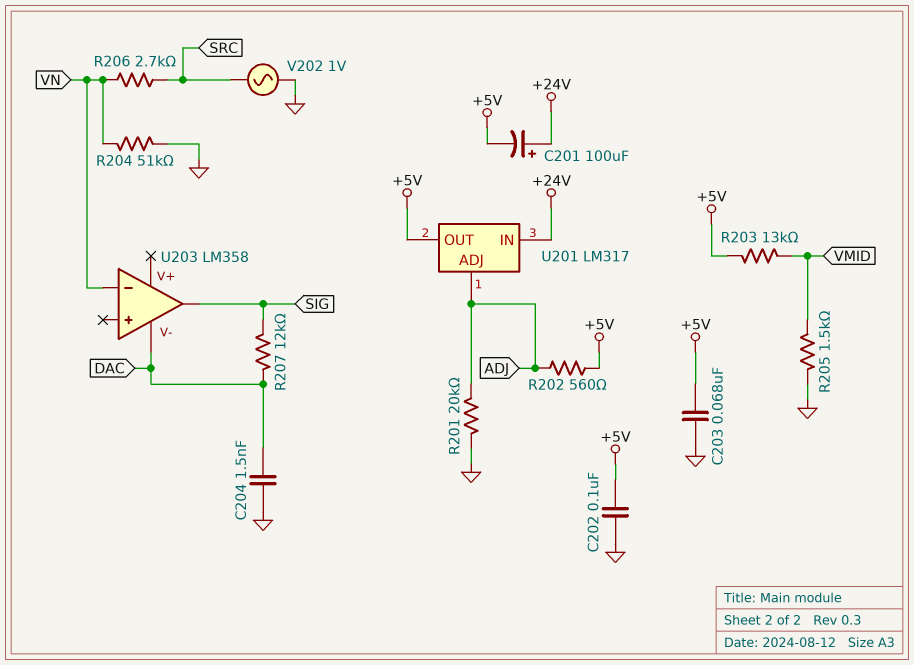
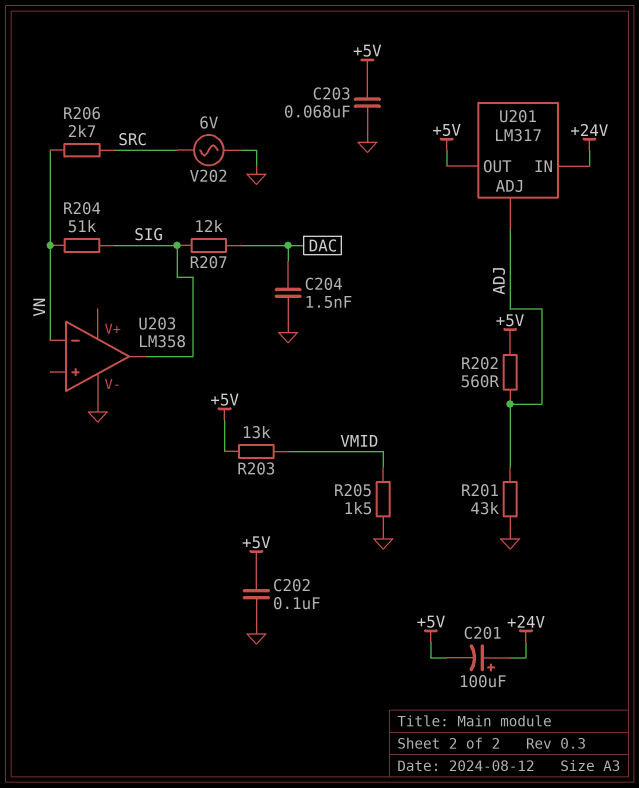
R201: 20k (ADJ, GND) -> 43k (ADJ, GND)
R204: 51k (GND, VN) -> 51k (SIG, VN)
U203 pin V-: DAC -> GND
V202: AC 1V (GND, SRC) -> AC 6V (GND, SRC)

